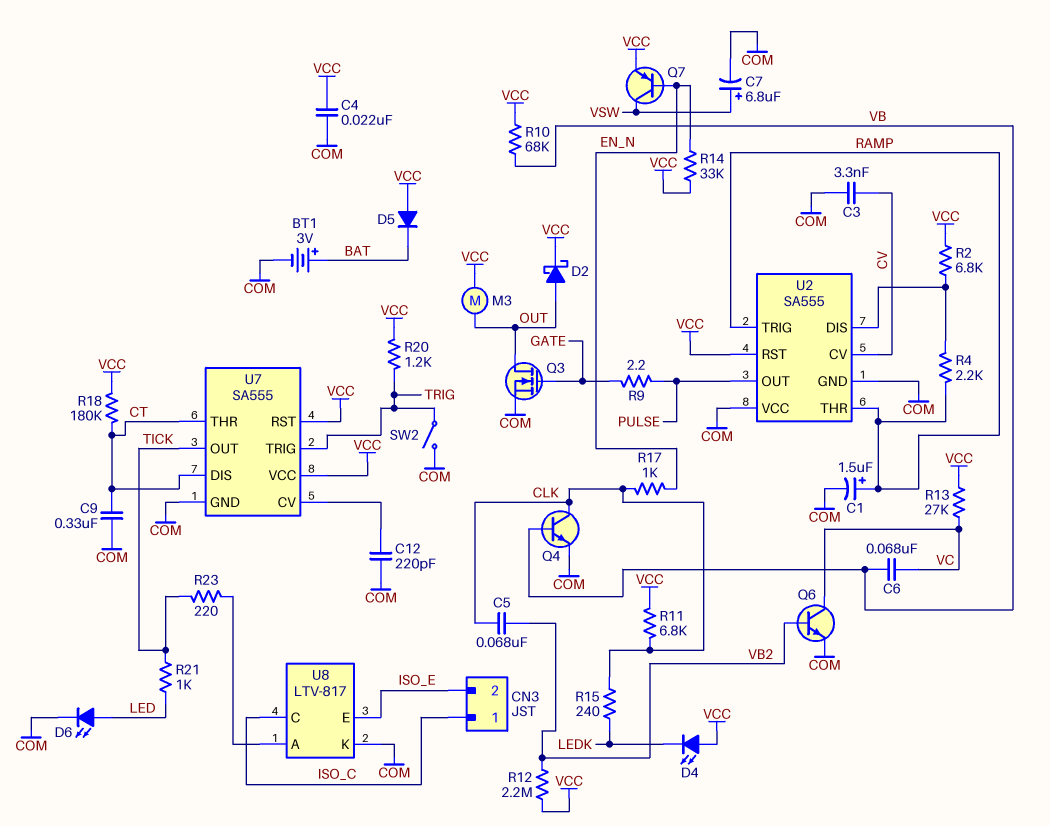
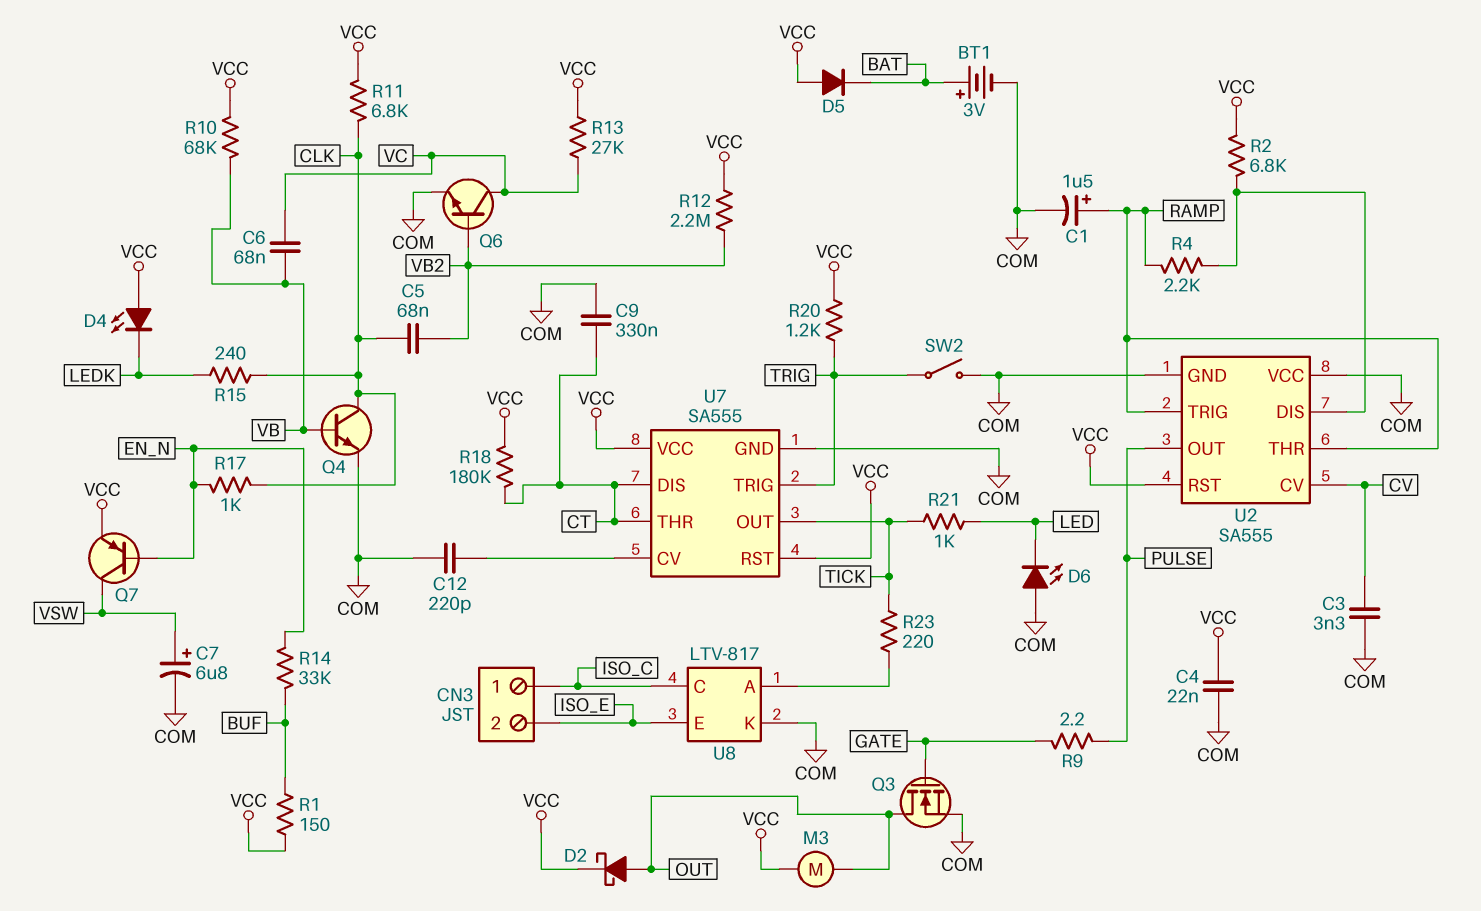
D6: LED (A LED, K COM) -> LED (A COM, K LED)
R1: none -> 150 (BUF, VCC)
R14: 33k (EN_N, VCC) -> 33k (BUF, EN_N)

